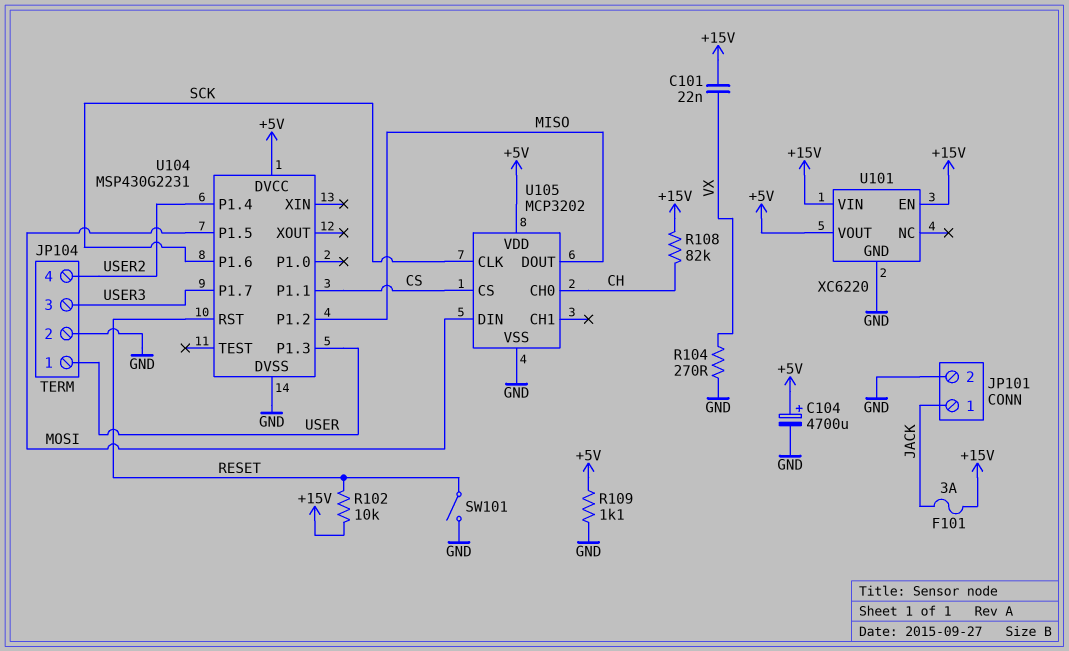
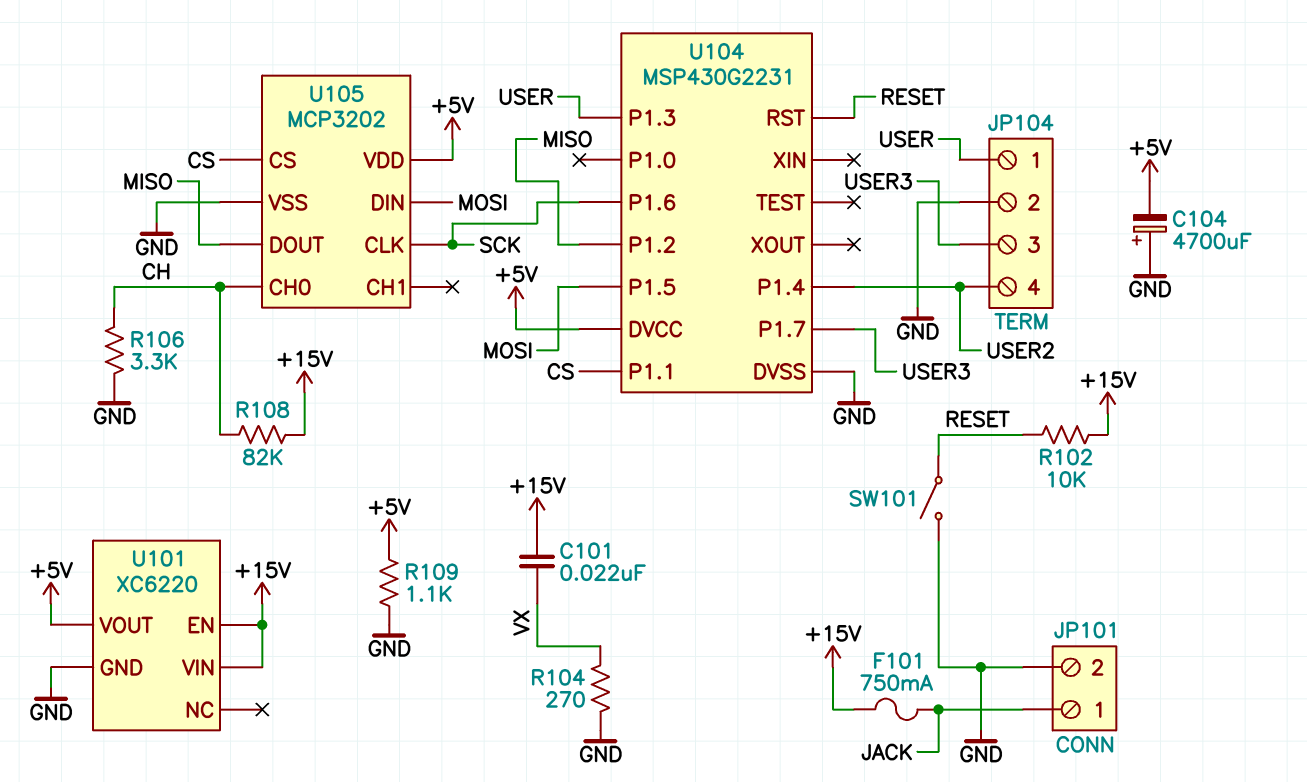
C104: 4700uF (plus +5V, minus GND) -> 4700uF (plus GND, minus +5V)
F101: 3A (+15V, JACK) -> 750mA (+15V, JACK)
R106: none -> 3.3k (CH, GND)

